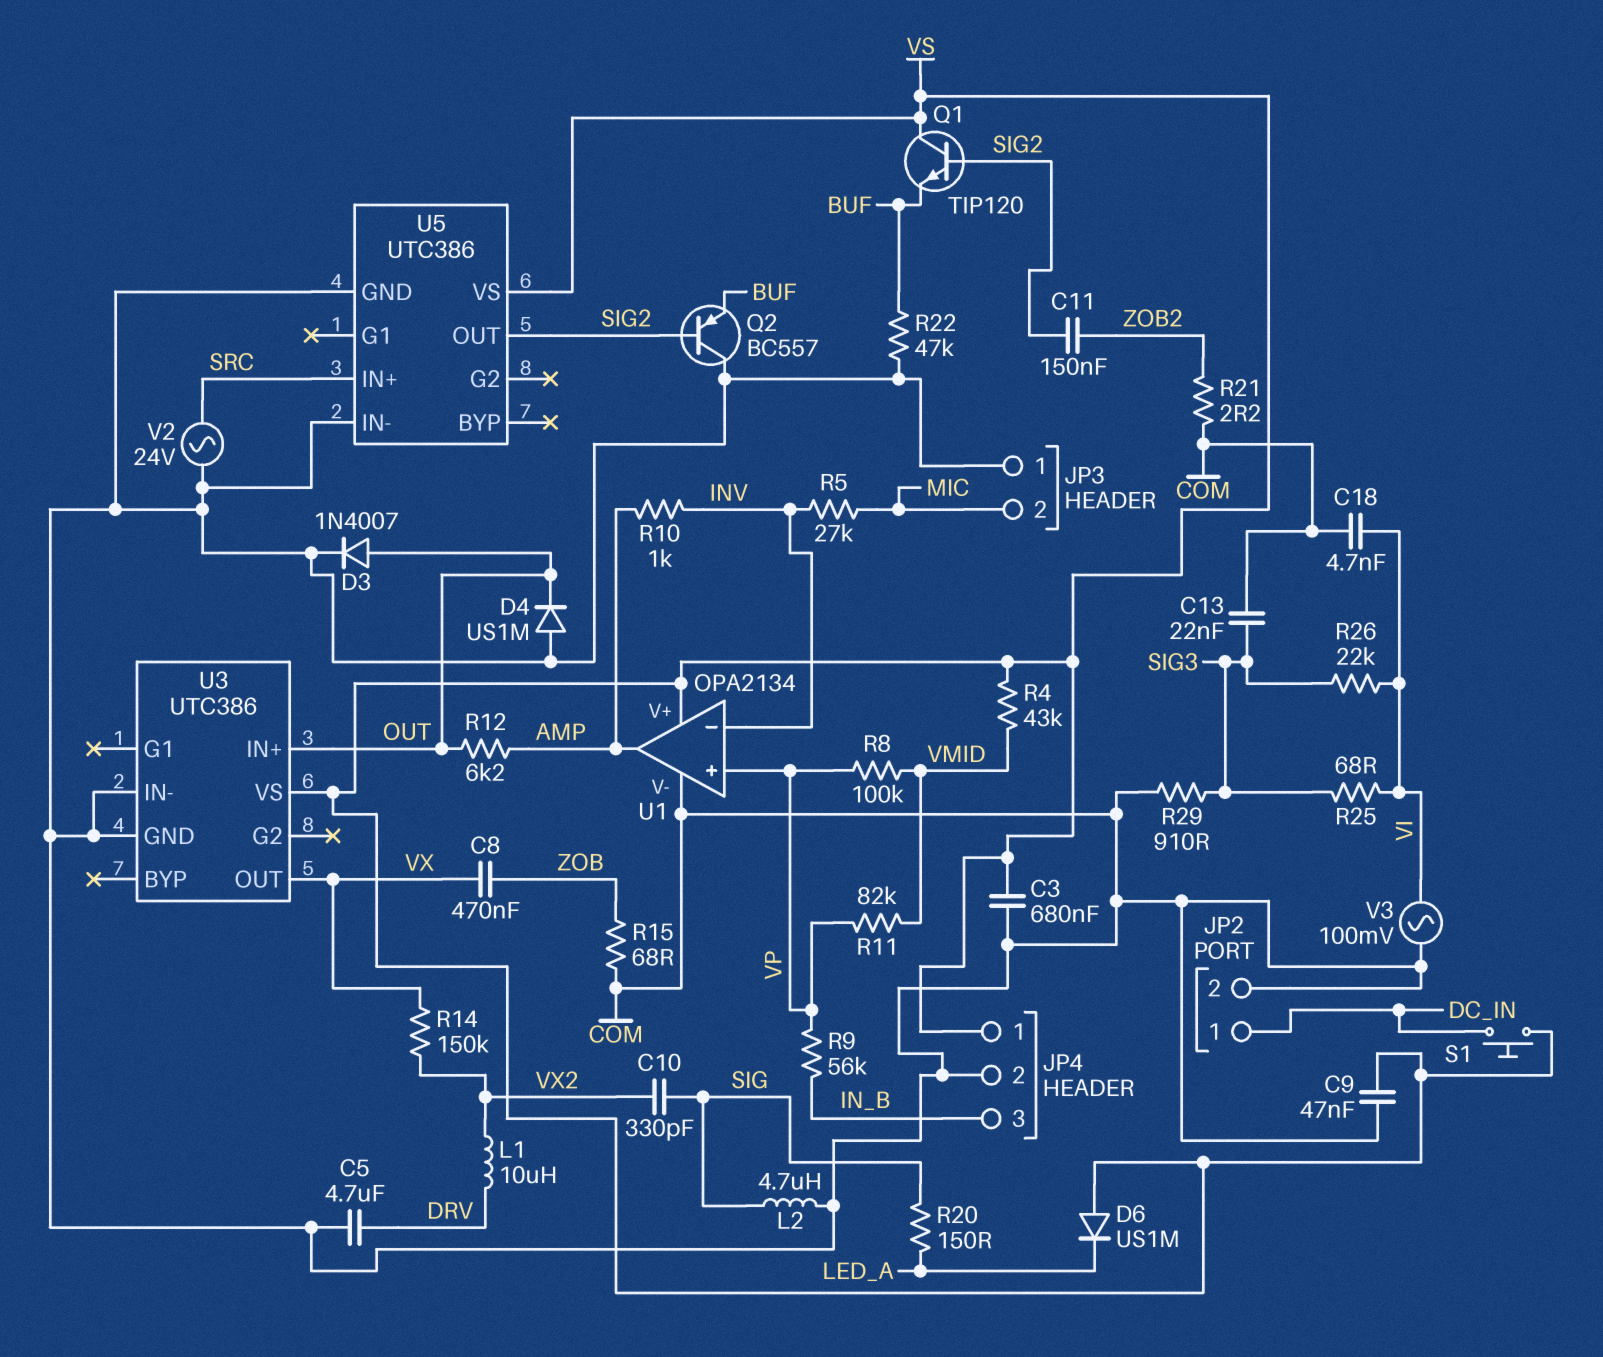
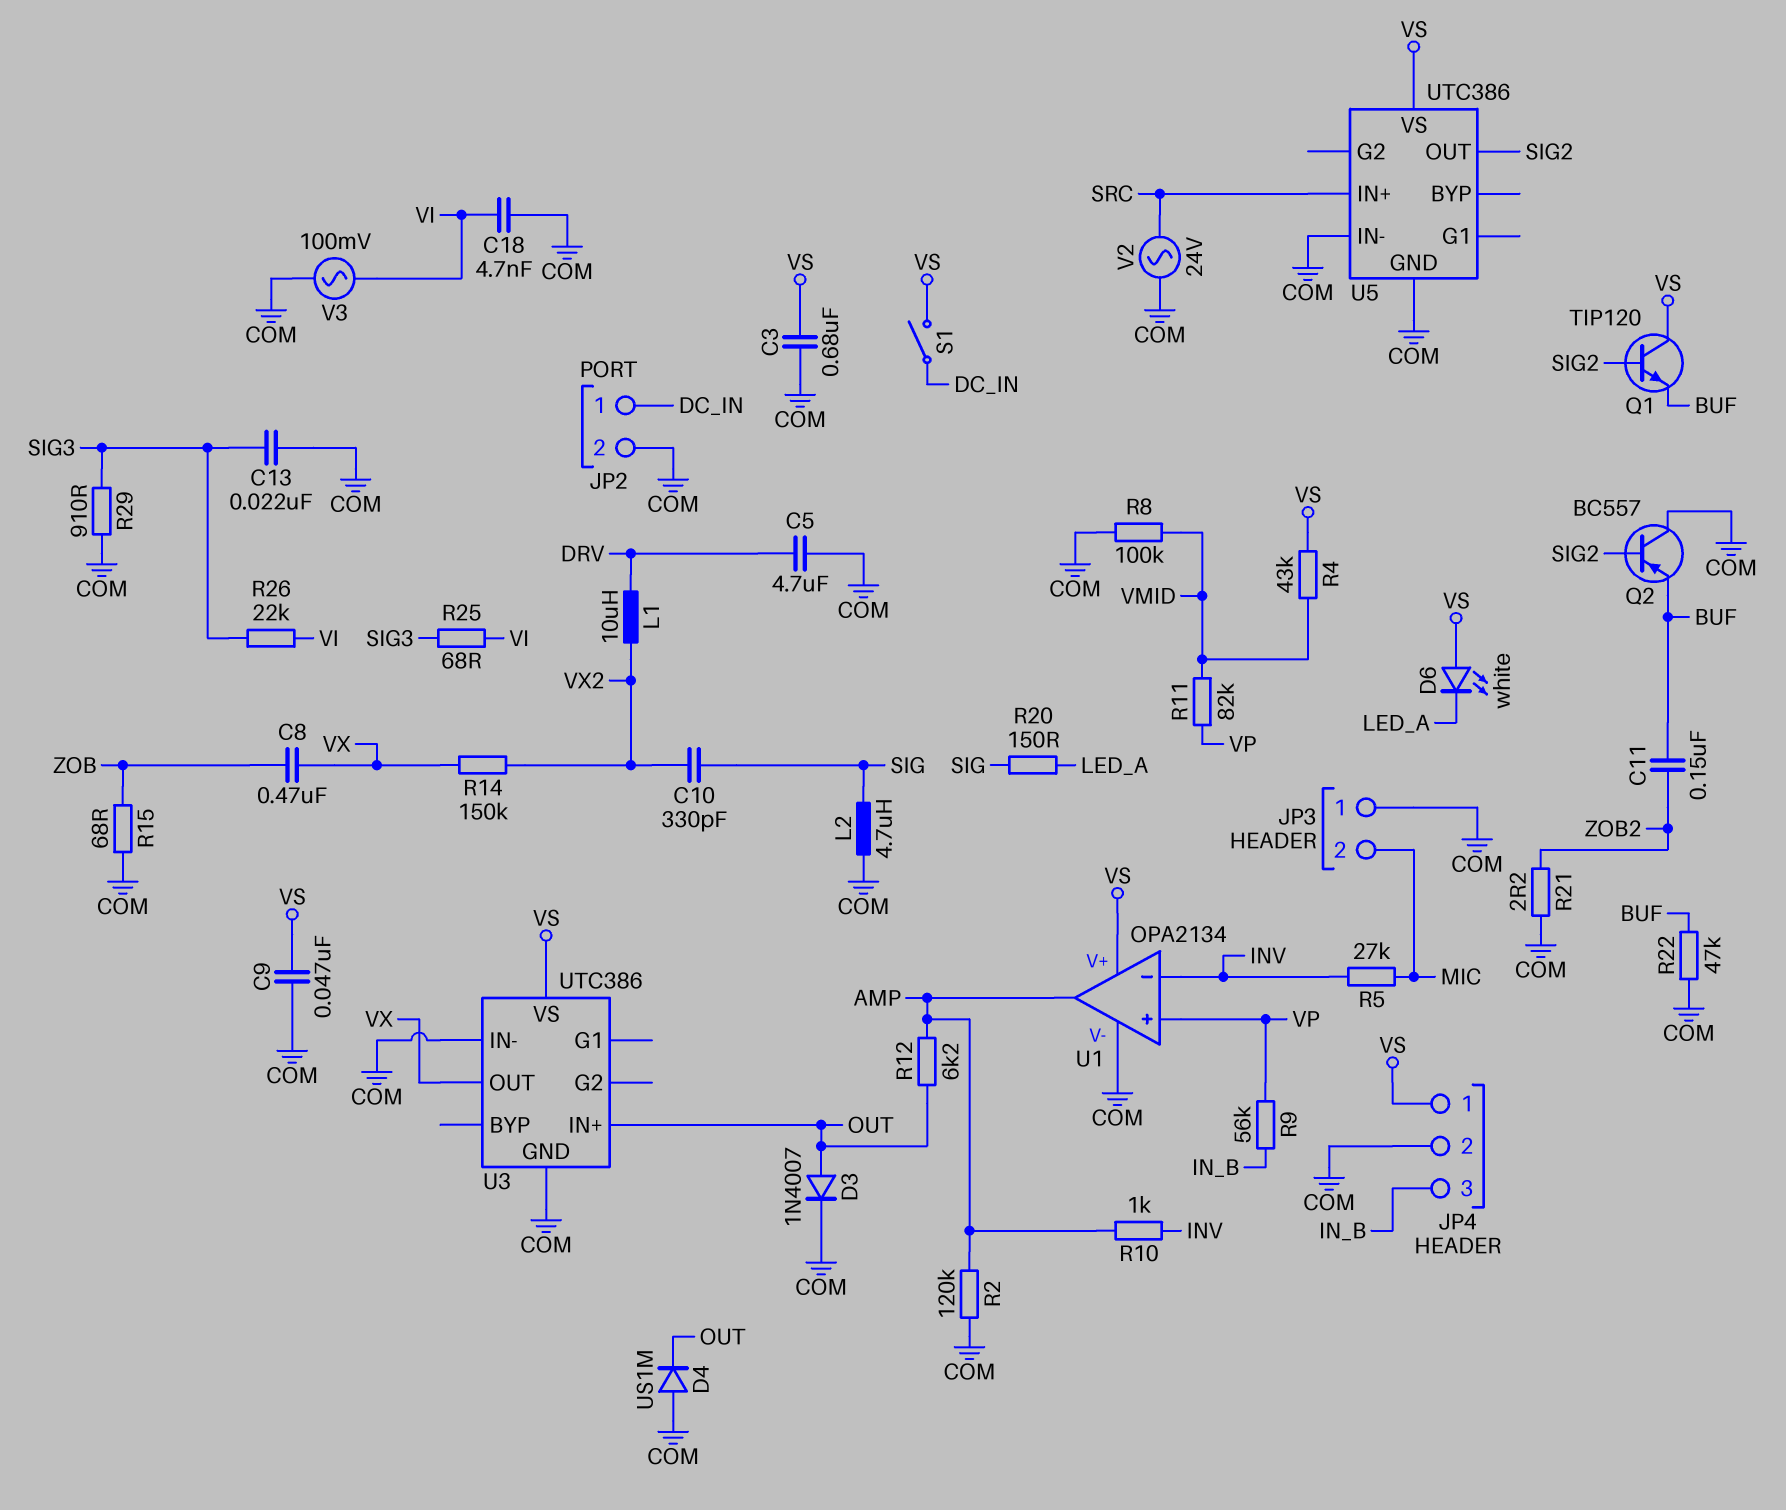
C11: 150nF (SIG2, ZOB2) -> 150nF (BUF, ZOB2)
D6: diode US1M (A VS, K LED_A) -> LED white (A VS, K LED_A)
R2: none -> 120k (AMP, COM)
R8: 100k (VMID, VP) -> 100k (COM, VMID)
S1: button (DC_IN, VS) -> switch (DC_IN, VS)

